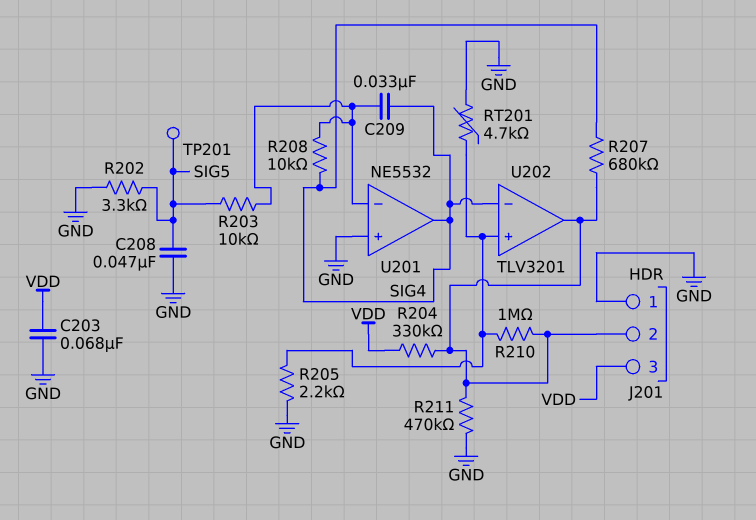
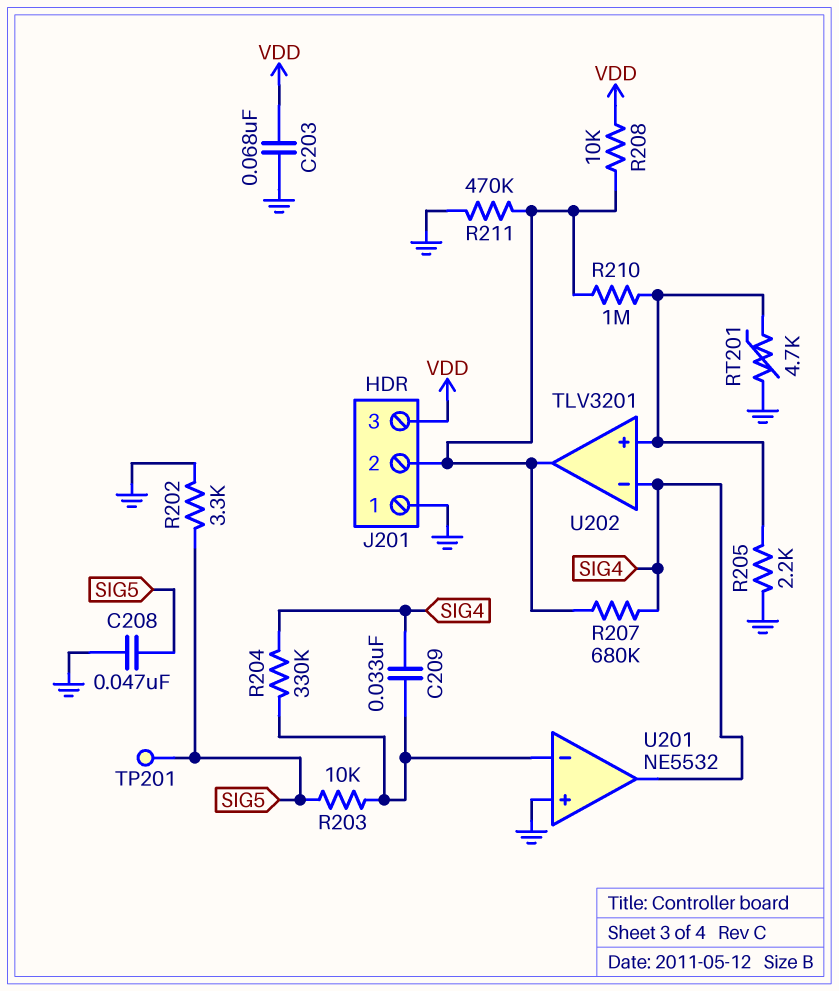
R204: 330k (J201/2, VDD) -> 330k (SIG4, U201/in-)
R208: 10k (SIG4, U201/in-) -> 10k (J201/2, VDD)

